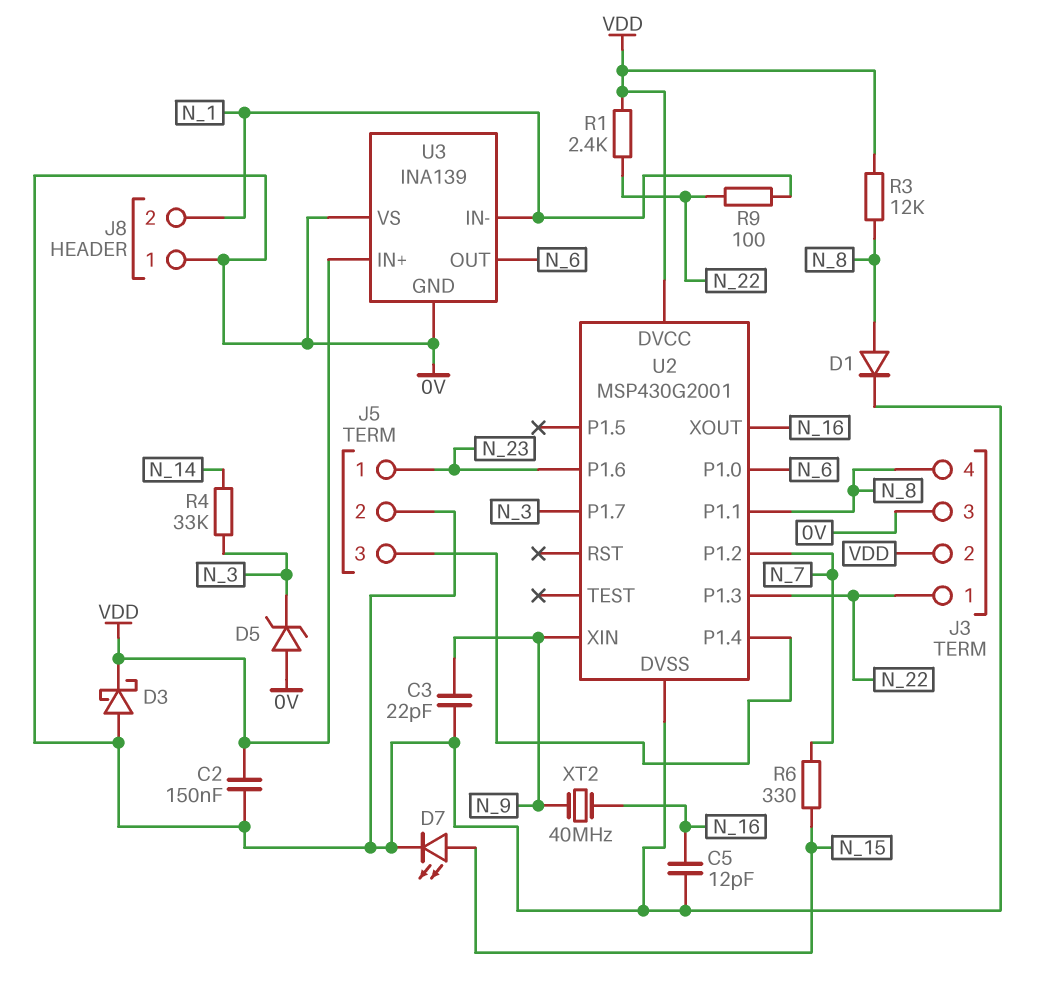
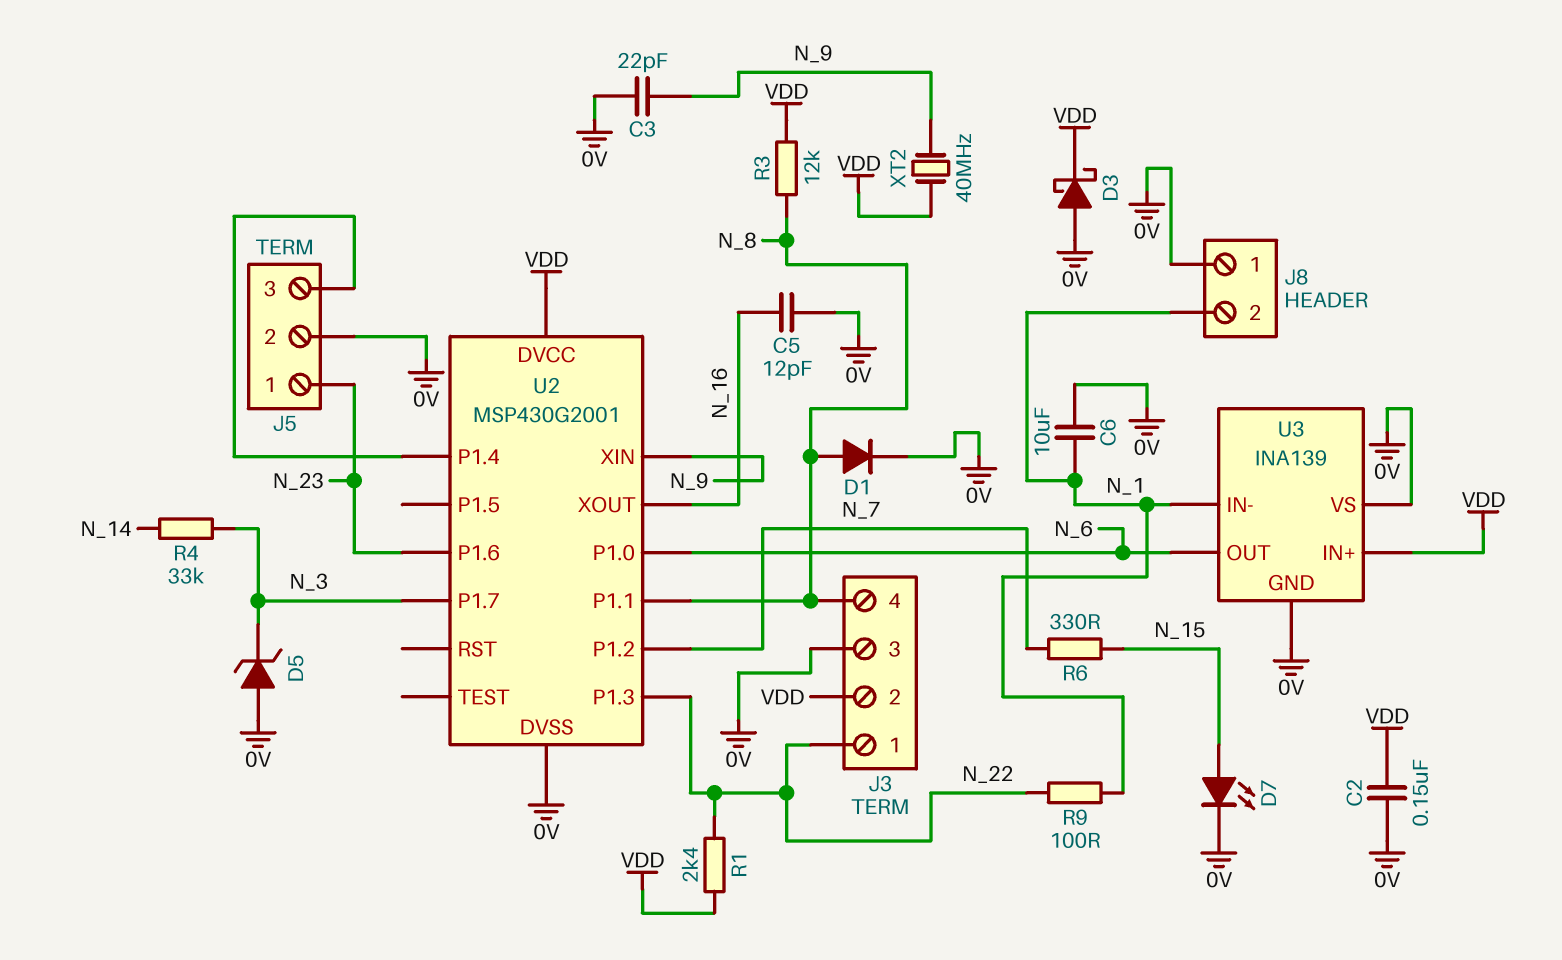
C6: none -> 10uF (0V, N_1)
XT2: 40MHz (N_9, N_16) -> 40MHz (N_9, VDD)

